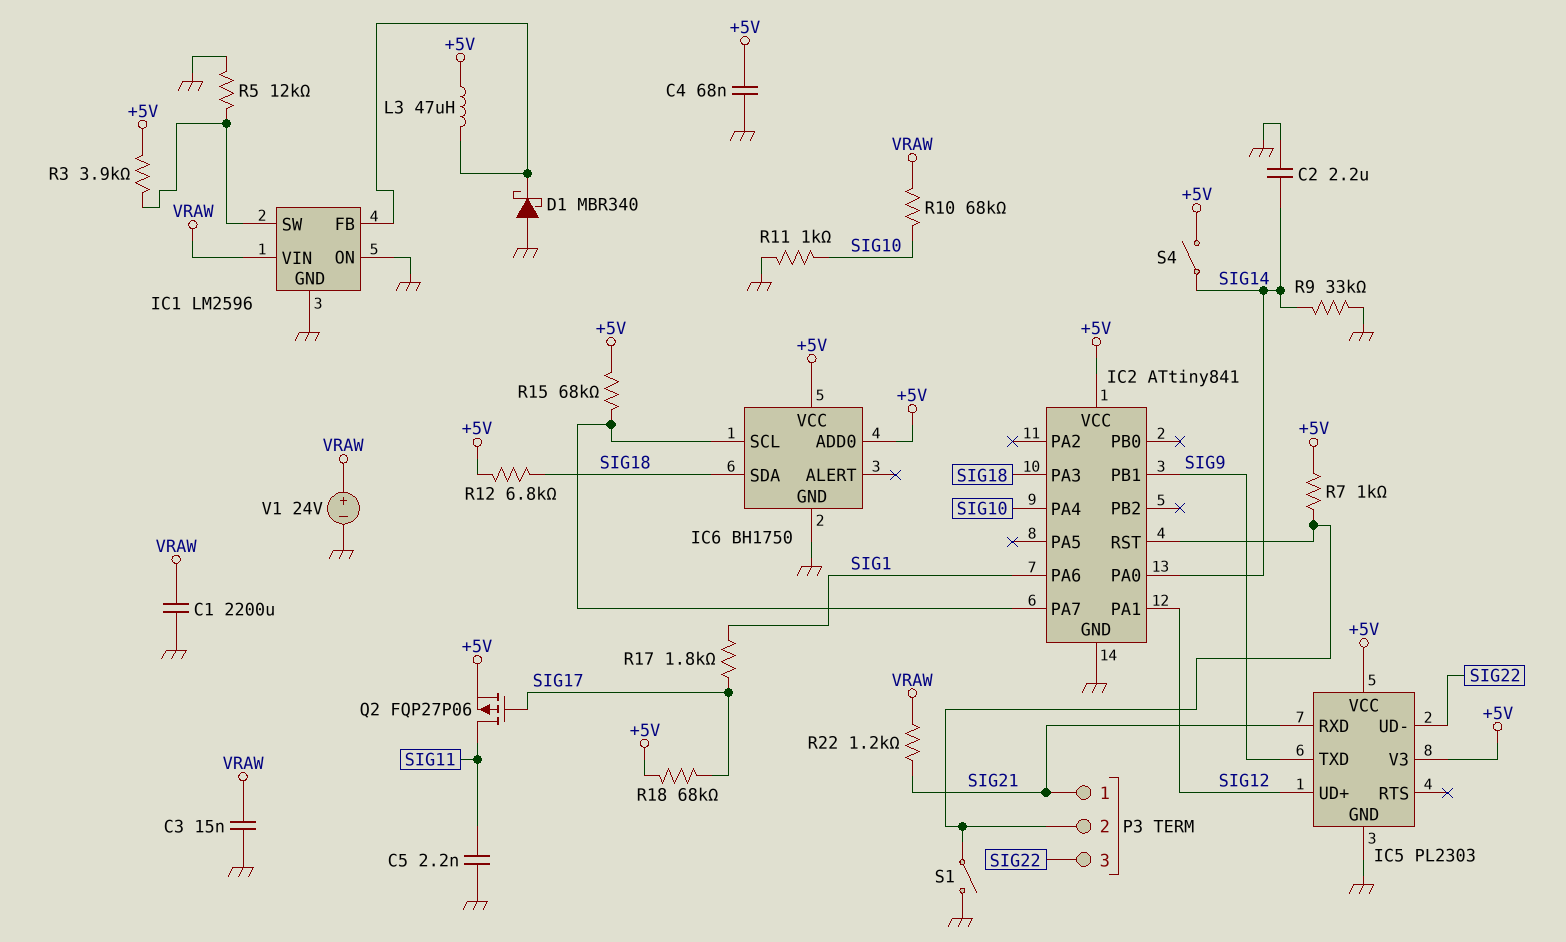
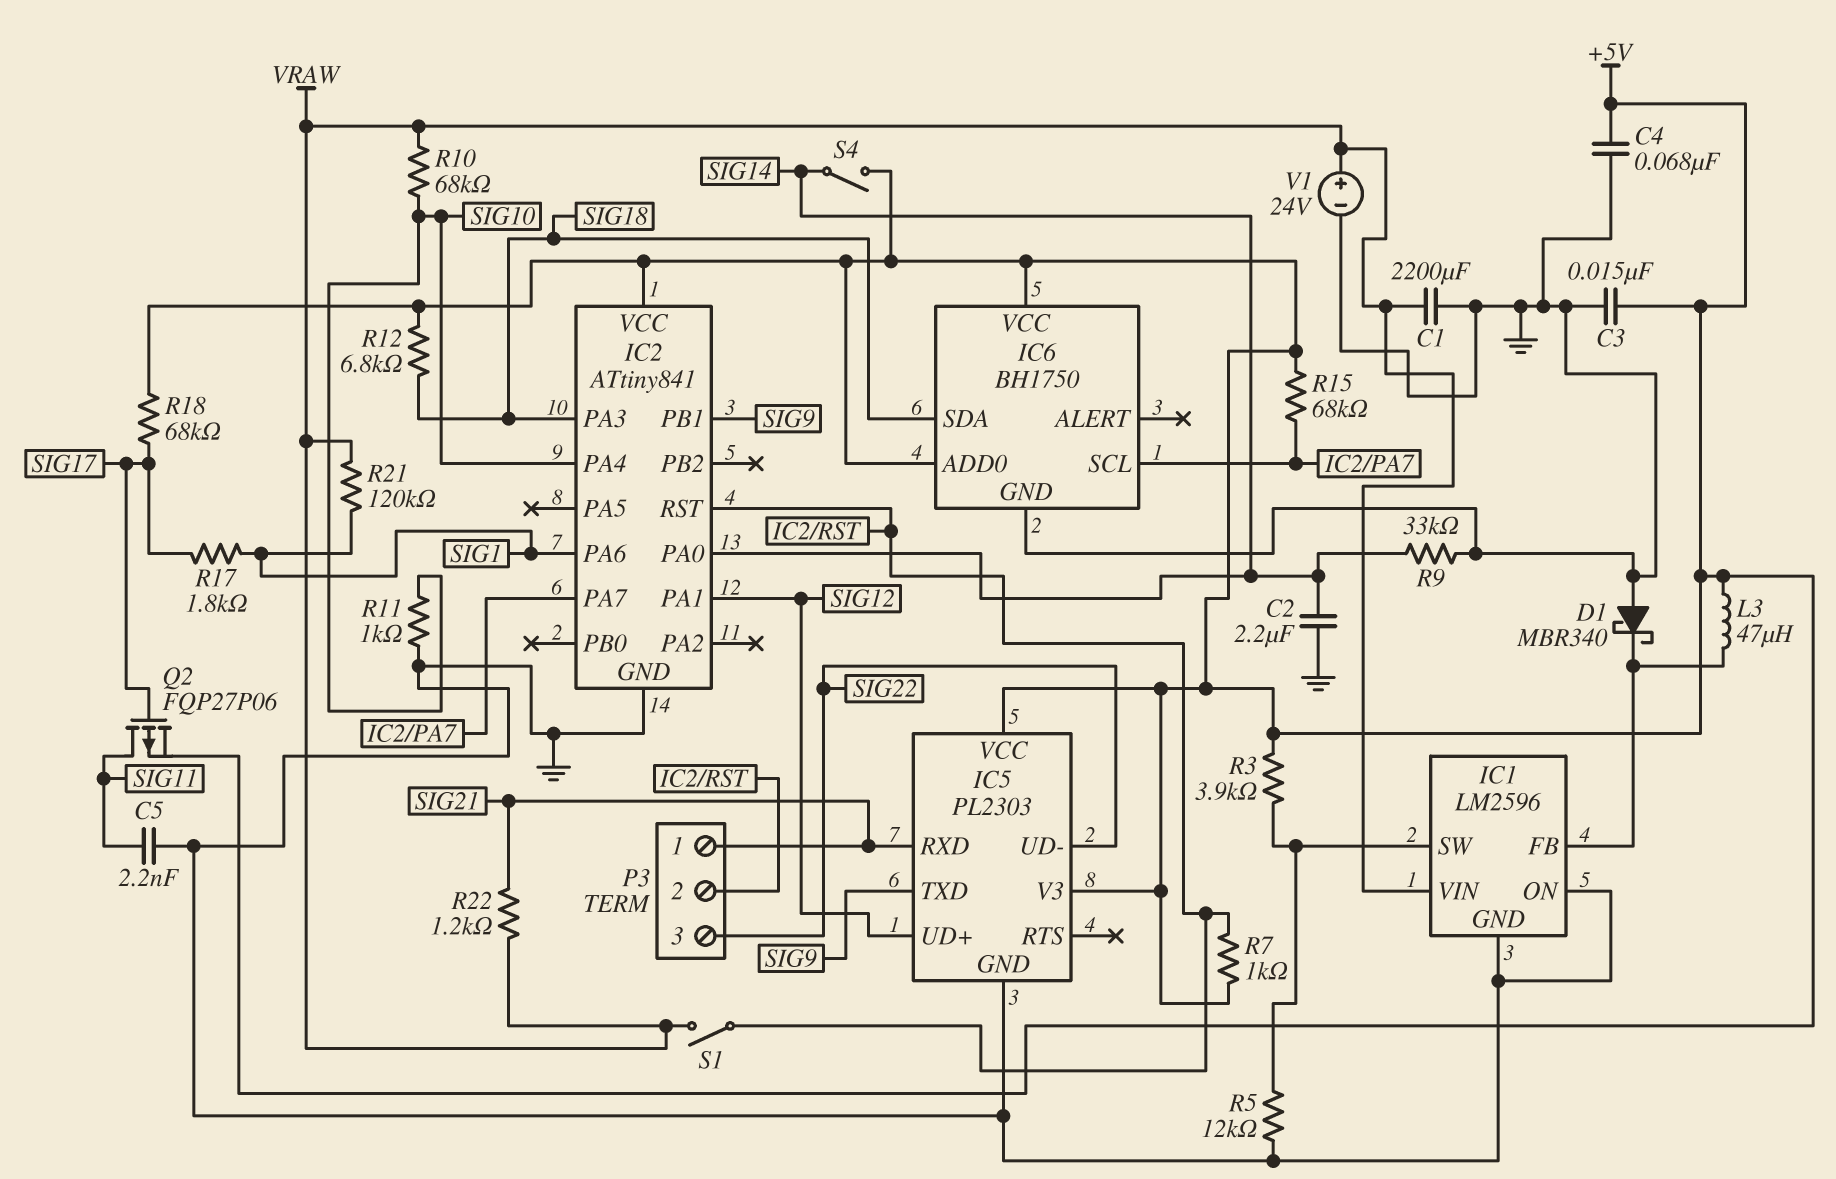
C3: 15nF (GND, VRAW) -> 15nF (+5V, GND)
R21: none -> 120k (SIG1, VRAW)
S1: switch (GND, IC2/RST) -> switch (IC2/RST, VRAW)

